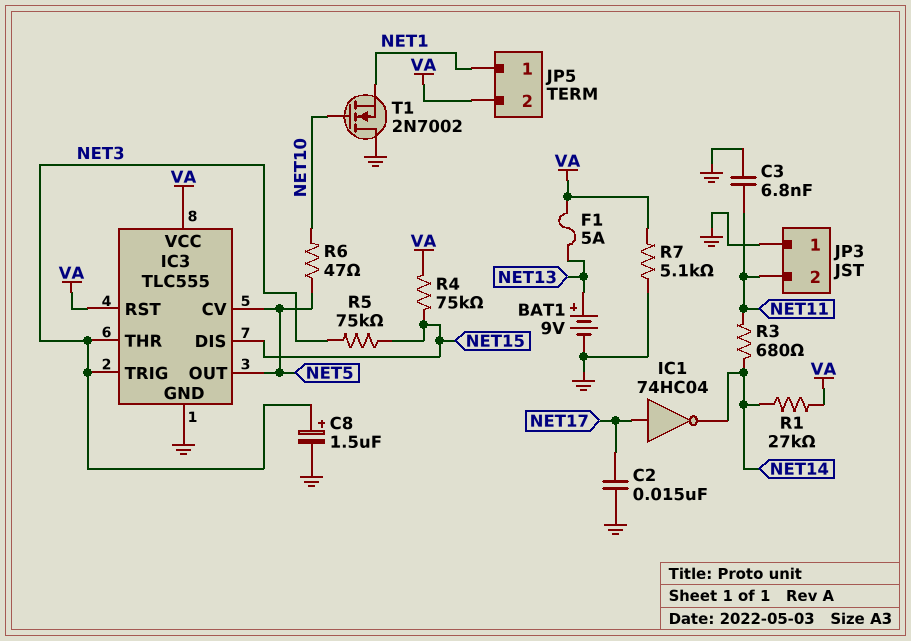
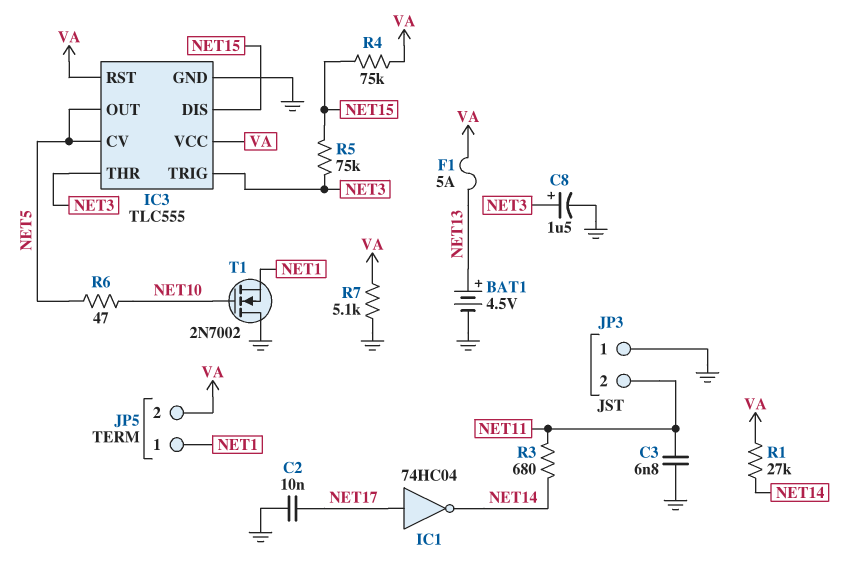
BAT1: 9V (plus NET13, minus GND) -> 4.5V (plus NET13, minus GND)
C2: 15nF (GND, NET17) -> 10nF (GND, NET17)

